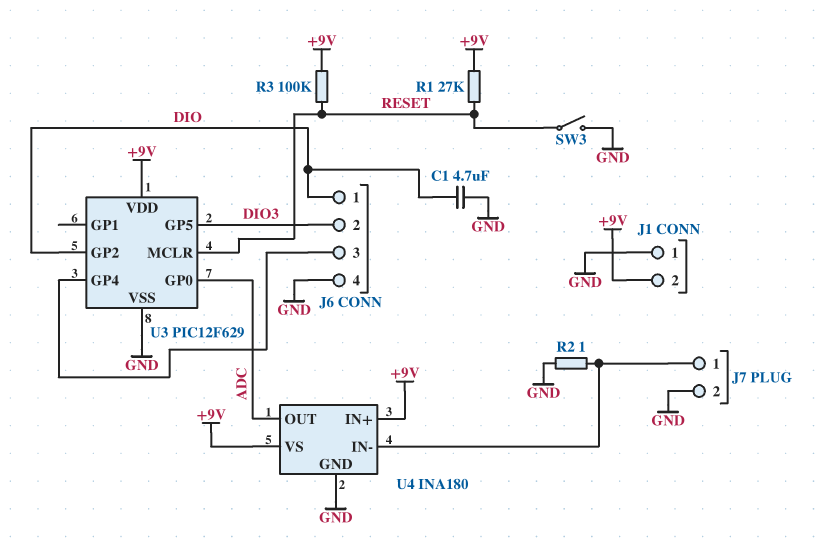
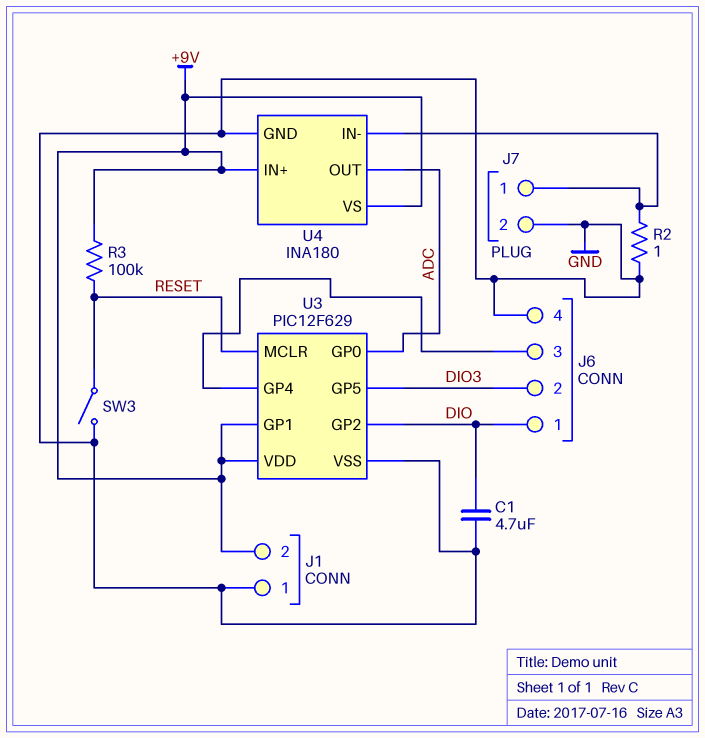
R1: 27k (+9V, RESET) -> none
U3 pin GP1: none -> +9V

